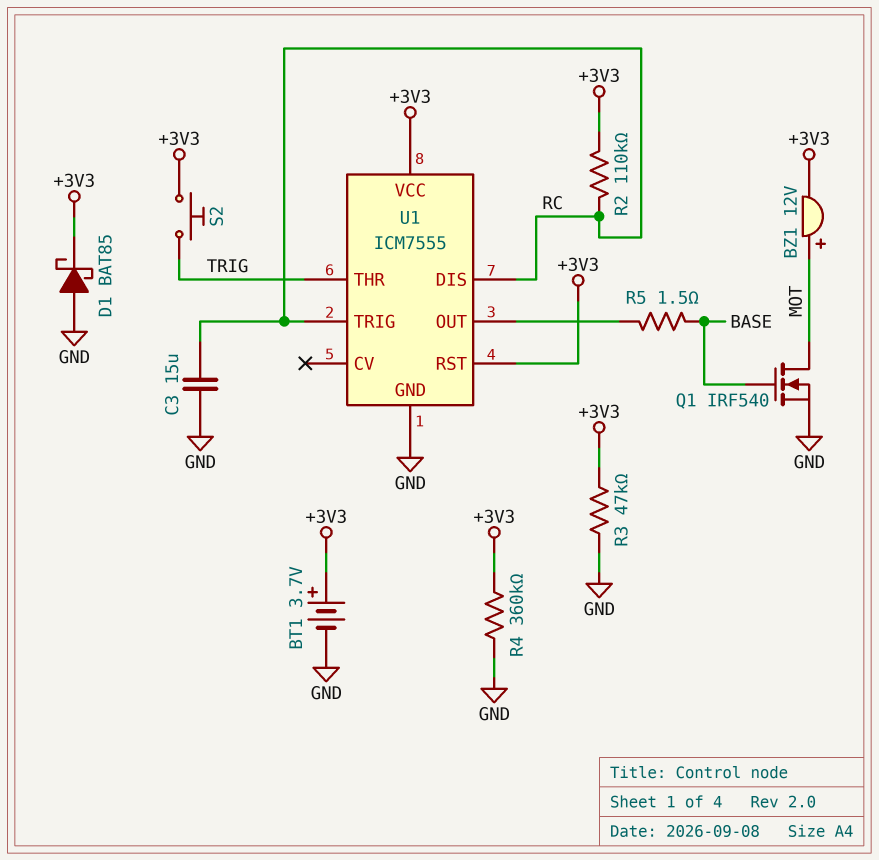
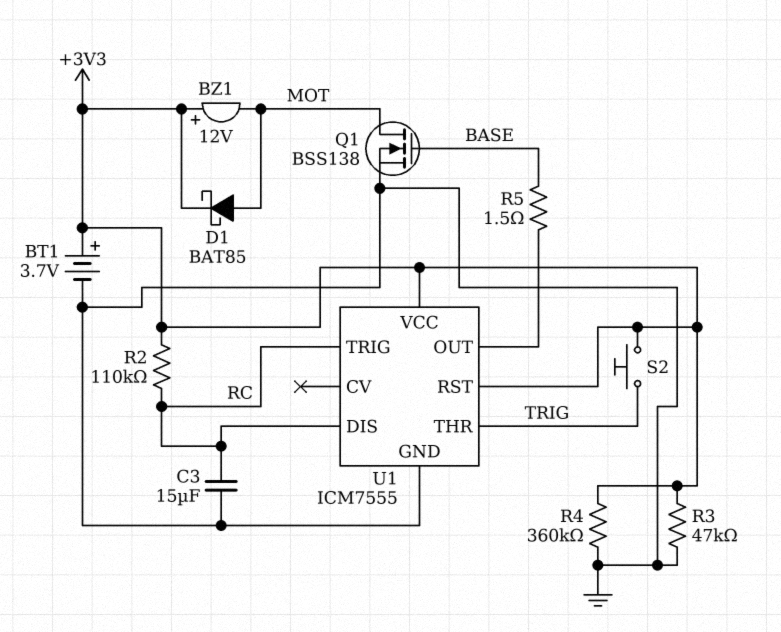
BZ1: buzzer 12V (plus MOT, minus +3V3) -> buzzer 12V (plus +3V3, minus MOT)
D1: schottky BAT85 (A GND, K +3V3) -> schottky BAT85 (A MOT, K +3V3)
Q1: NMOS IRF540 (G BASE, D MOT, S GND) -> NMOS BSS138 (G BASE, D MOT, S GND)

